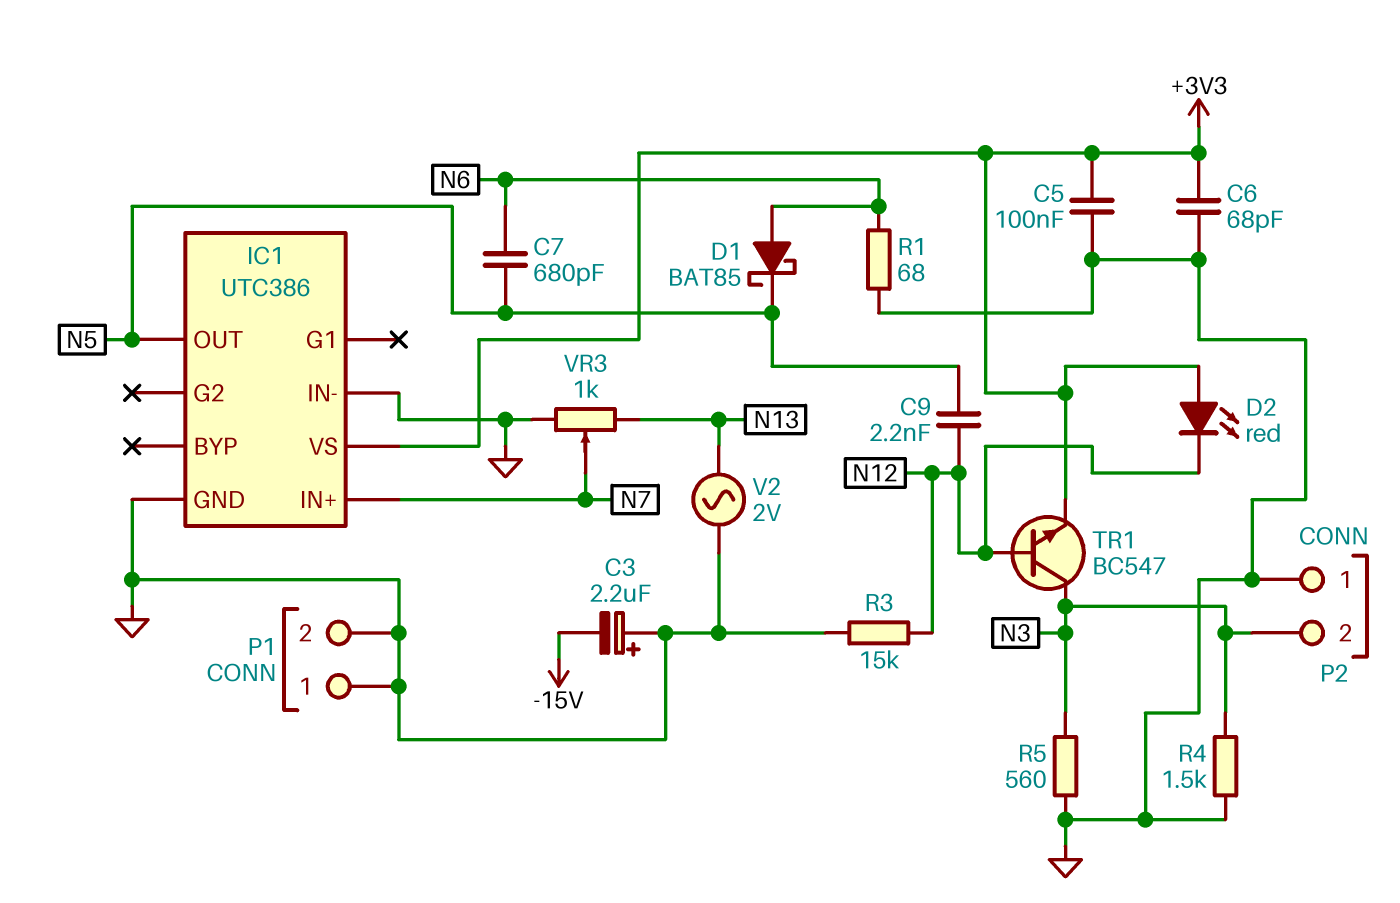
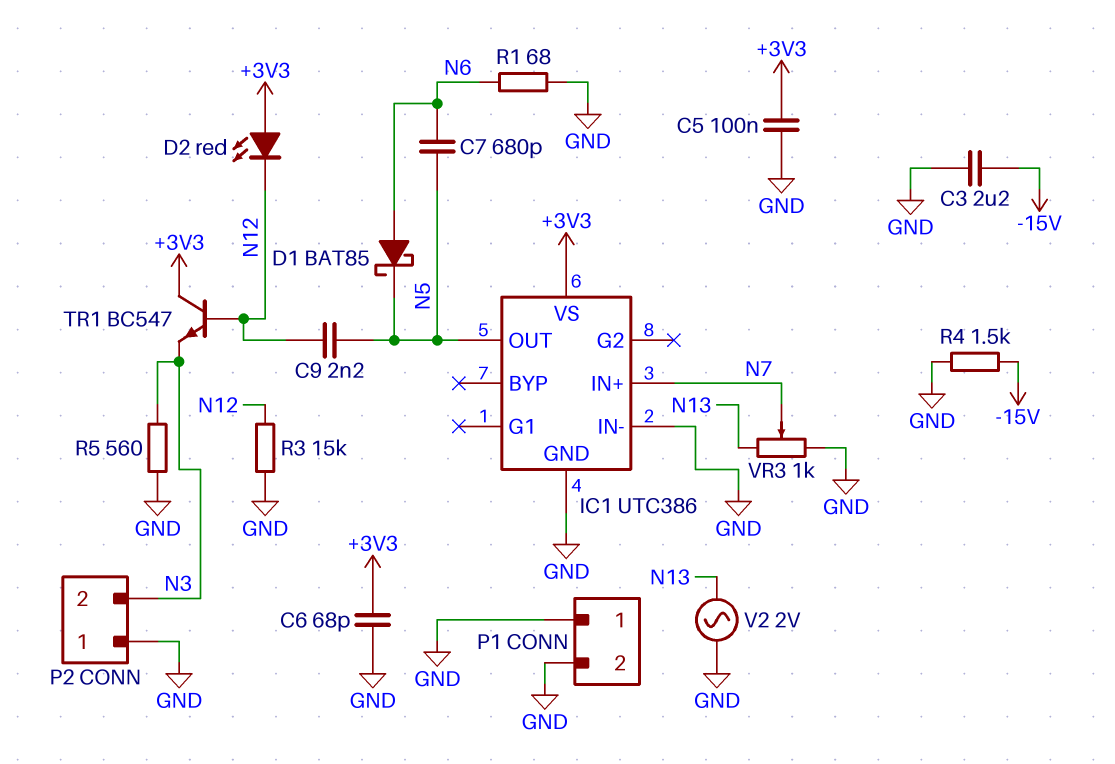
C3: 2.2uF (plus GND, minus -15V) -> 2.2uF (-15V, GND)
R4: 1.5k (GND, N3) -> 1.5k (-15V, GND)
TR1: NPN BC547 (B N12, C N3, E +3V3) -> NPN BC547 (B N12, C +3V3, E N3)

